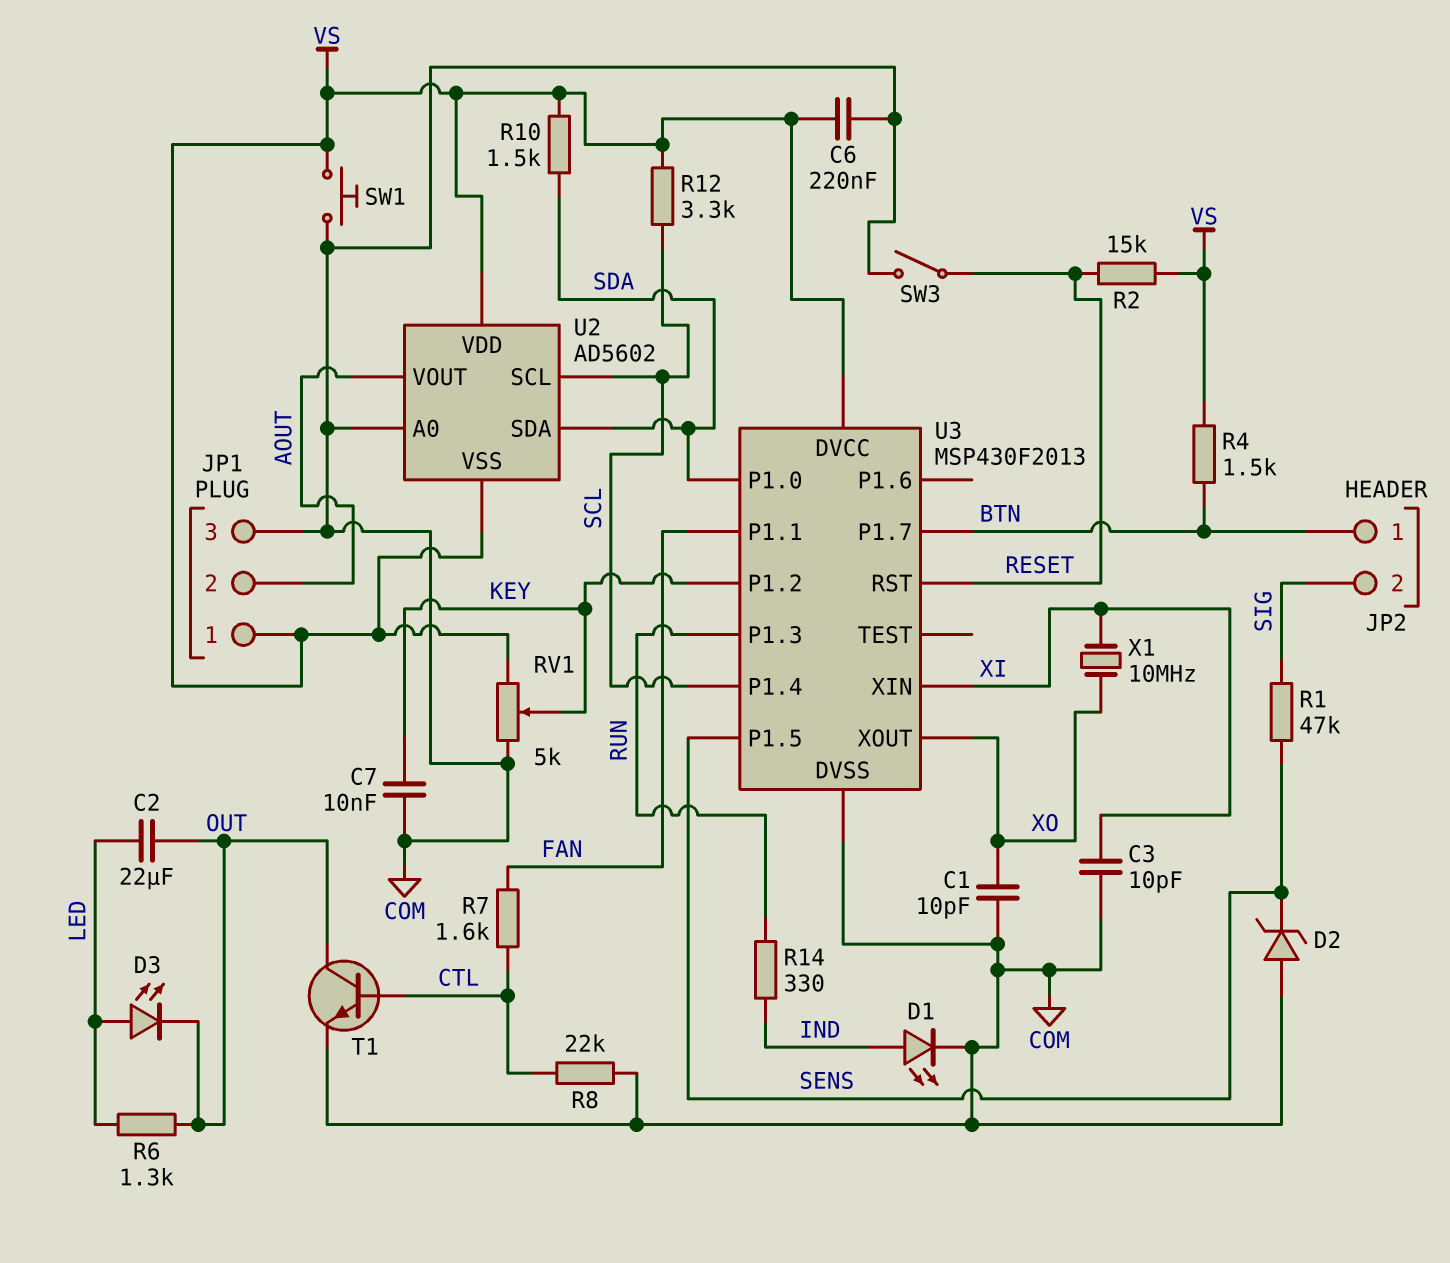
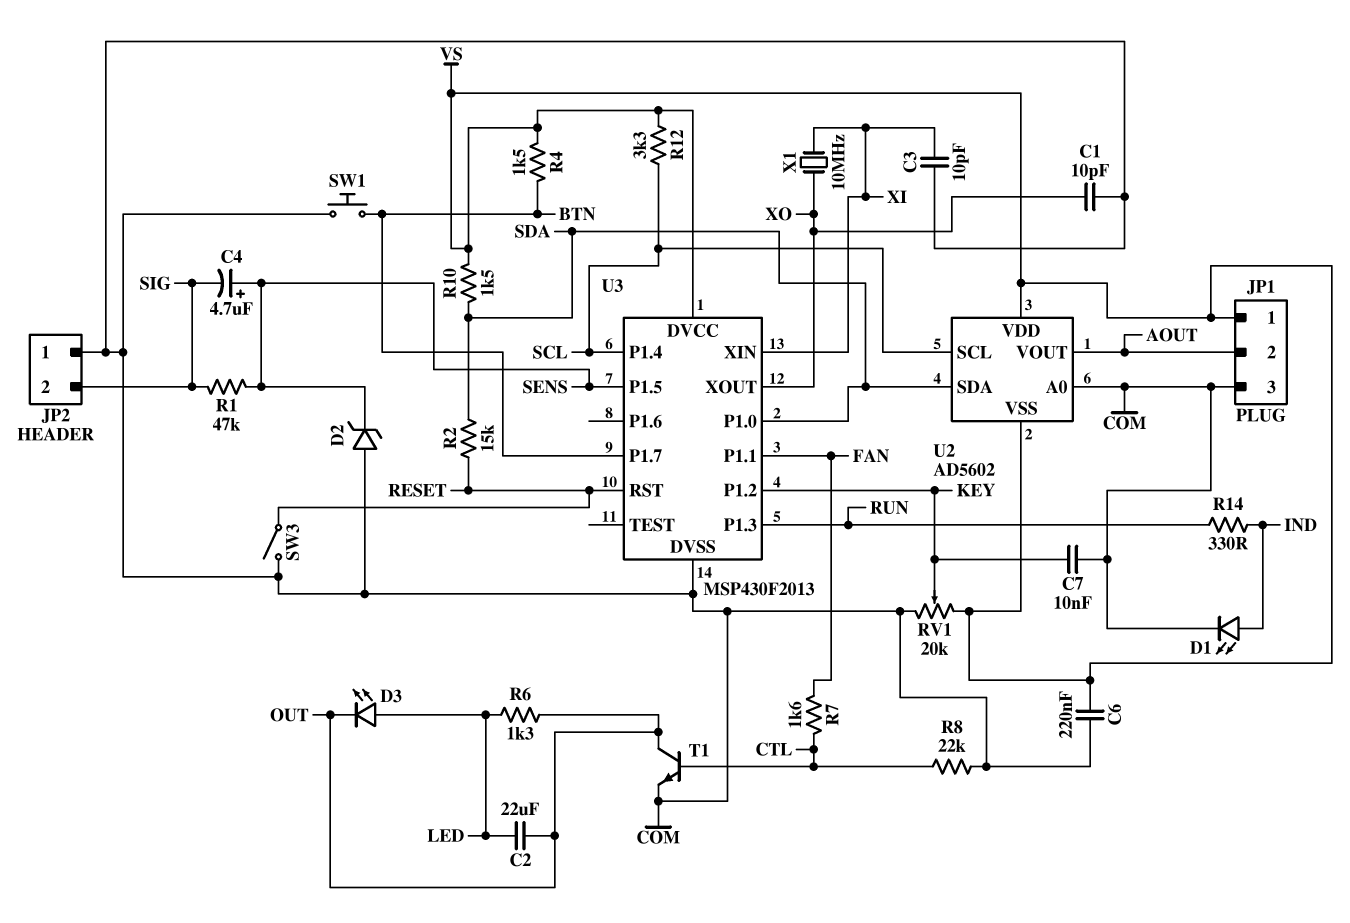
C4: none -> 4.7uF (plus SENS, minus SIG)
JP2 pin 1: BTN -> COM
R2: 15k (RESET, VS) -> 15k (RESET, SDA)
RV1: 5k (COM, VS, wiper KEY) -> 20k (COM, VS, wiper KEY)
SW1: button (COM, VS) -> button (BTN, COM)

